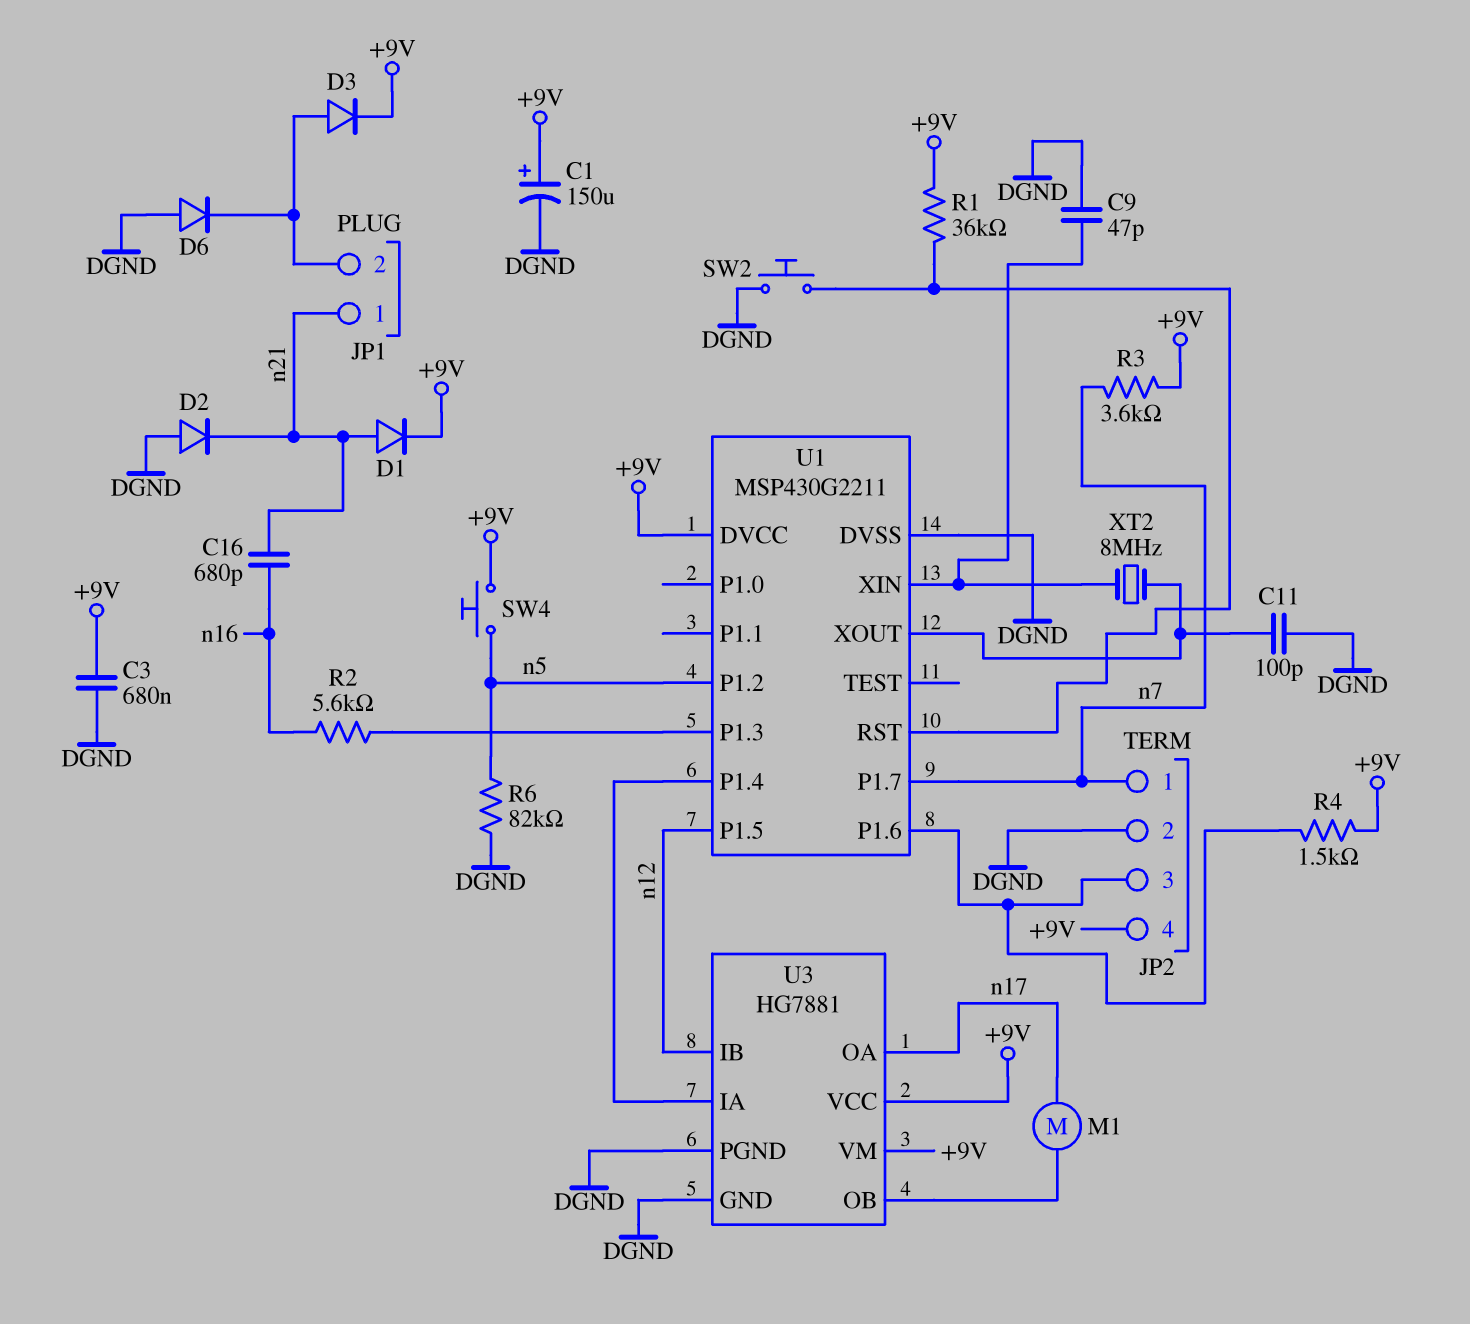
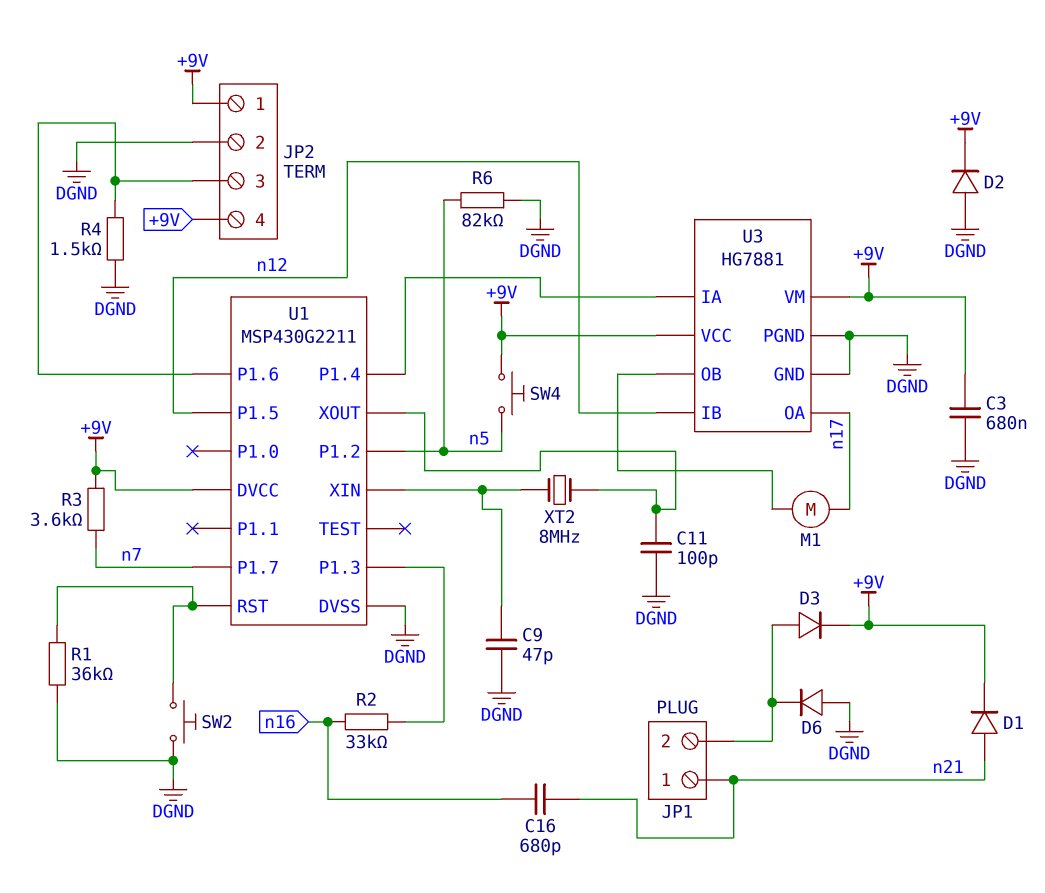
C1: 150uF (plus +9V, minus DGND) -> none
D2: diode (A DGND, K n21) -> diode (A DGND, K +9V)
JP2 pin 1: n7 -> +9V
R1: 36k (+9V, U1/RST) -> 36k (DGND, U1/RST)
R2: 5.6k (U1/P1.3, n16) -> 33k (U1/P1.3, n16)
R4: 1.5k (+9V, JP2/3) -> 1.5k (DGND, JP2/3)

